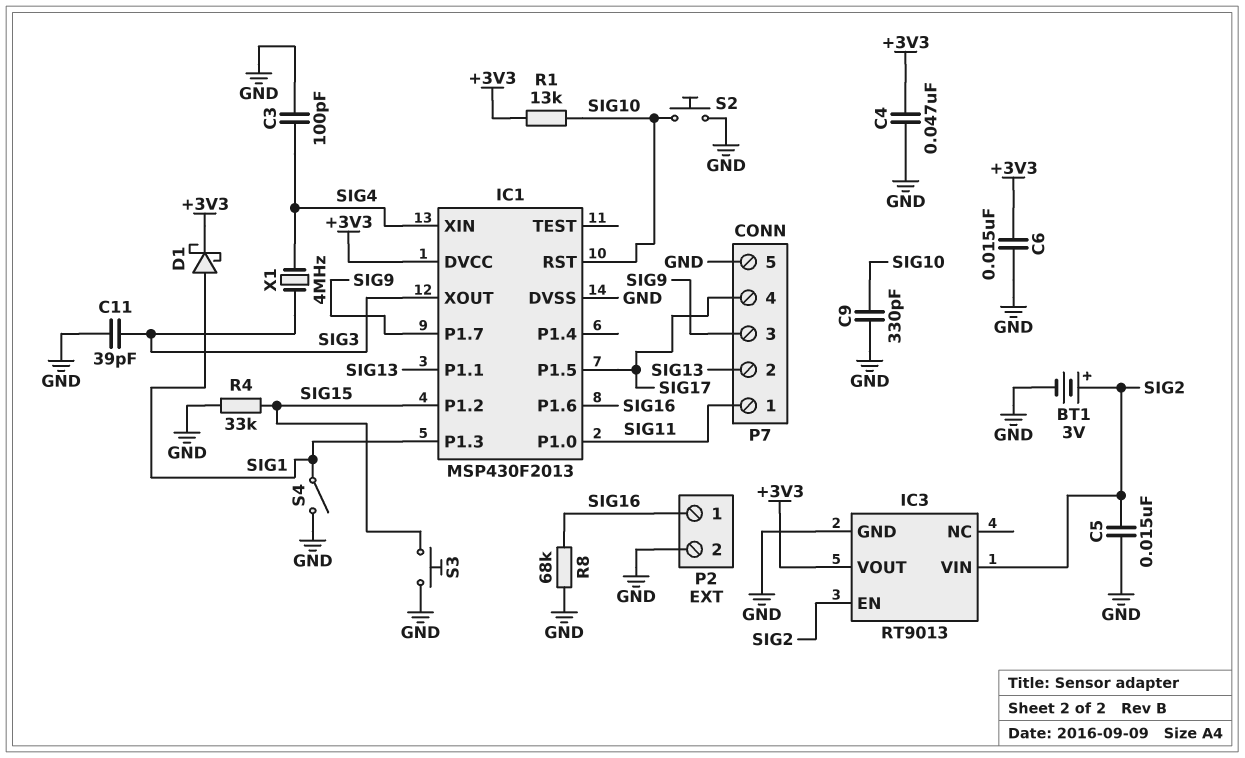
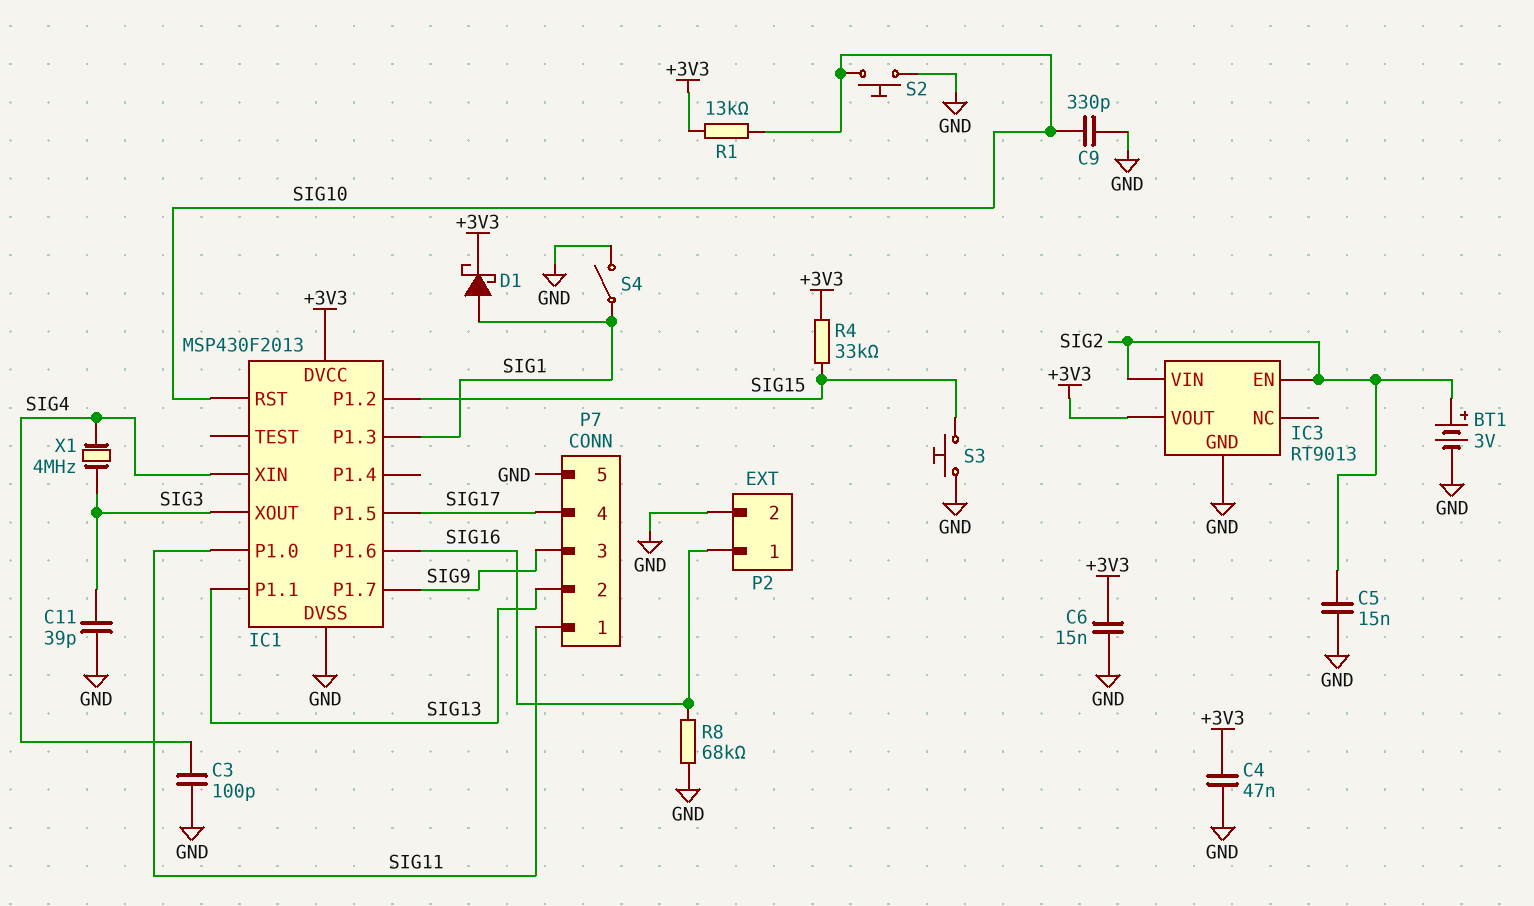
R4: 33k (GND, SIG15) -> 33k (+3V3, SIG15)

